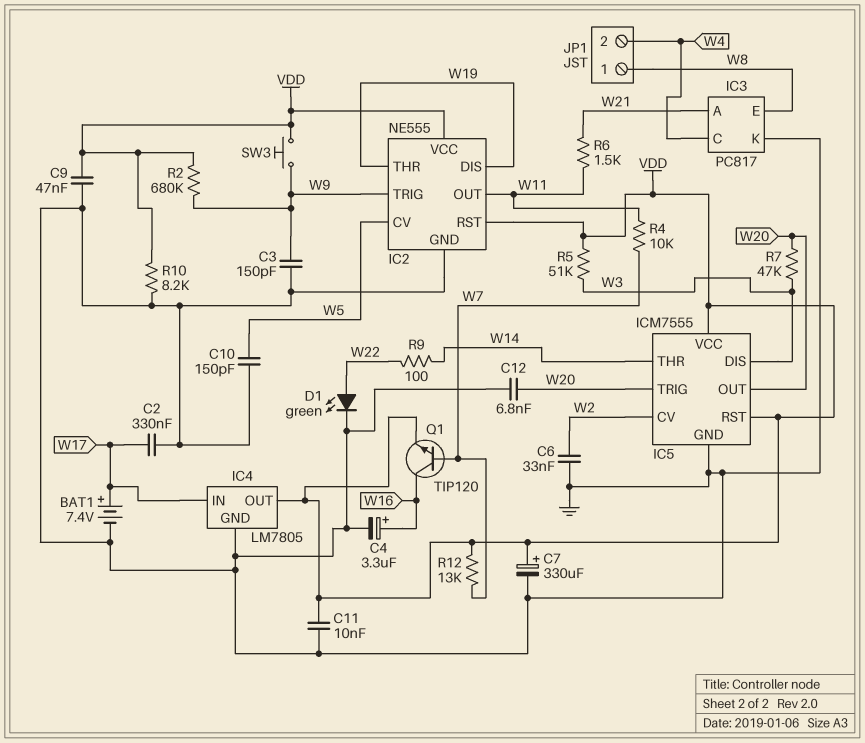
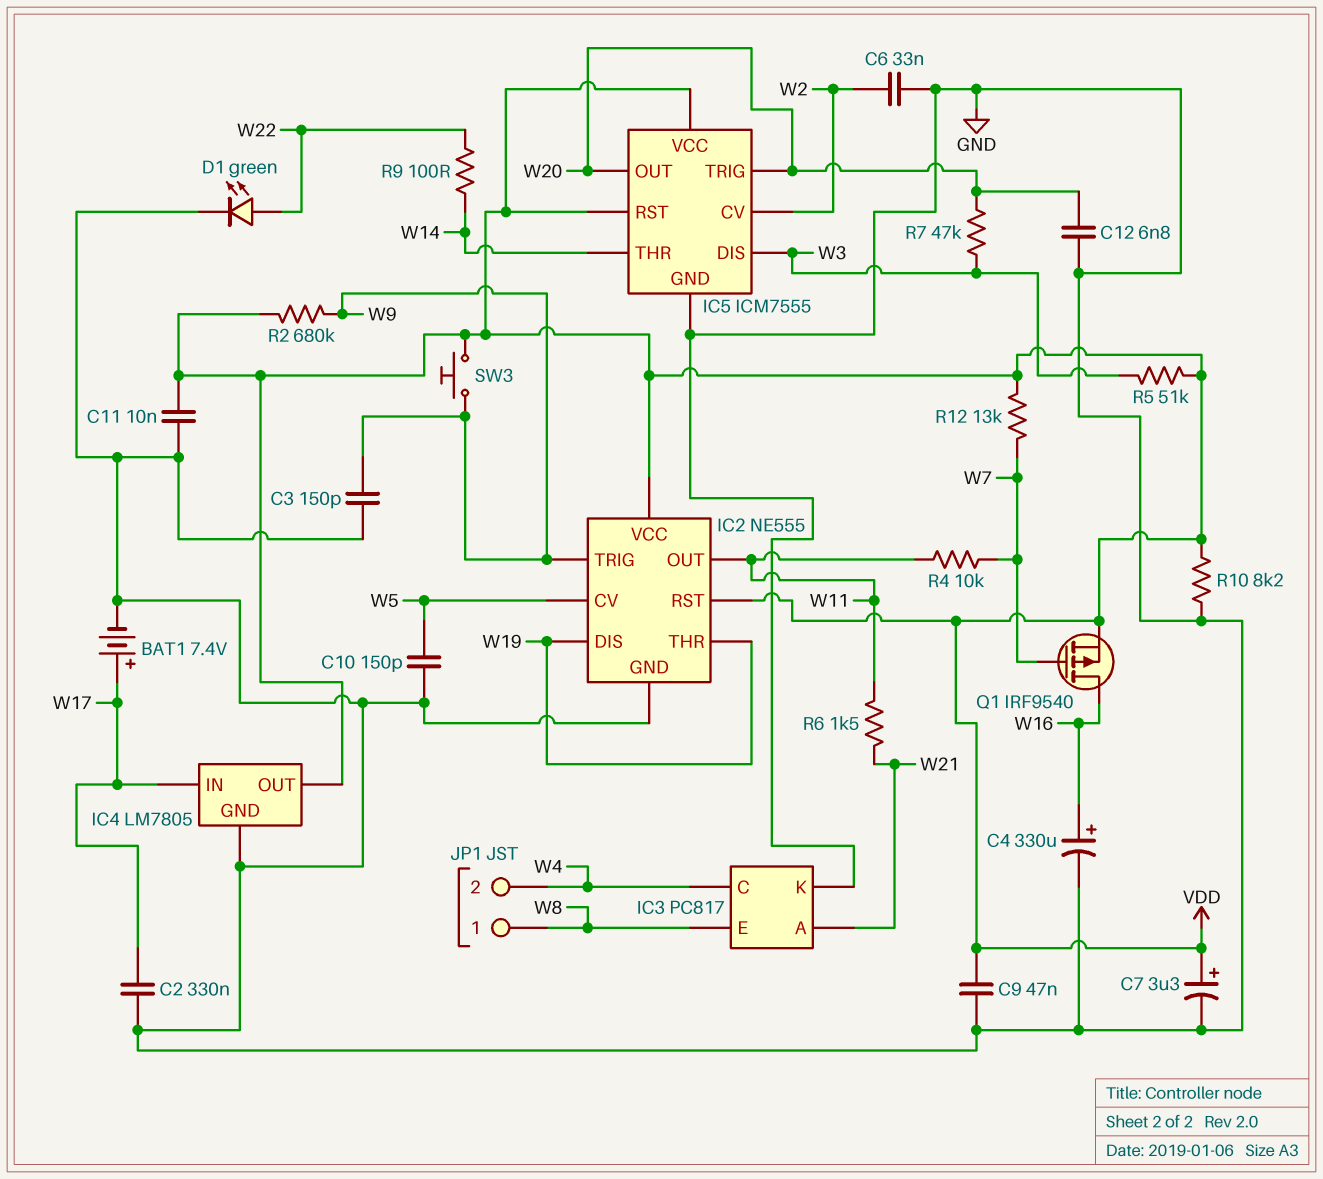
C4: 3.3uF (plus W16, minus GND) -> 330uF (plus W16, minus GND)
C7: 330uF (plus VDD, minus GND) -> 3.3uF (plus VDD, minus GND)
Q1: NPN TIP120 (B W7, C W16, E VDD) -> PMOS IRF9540 (G W7, D W16, S VDD)

